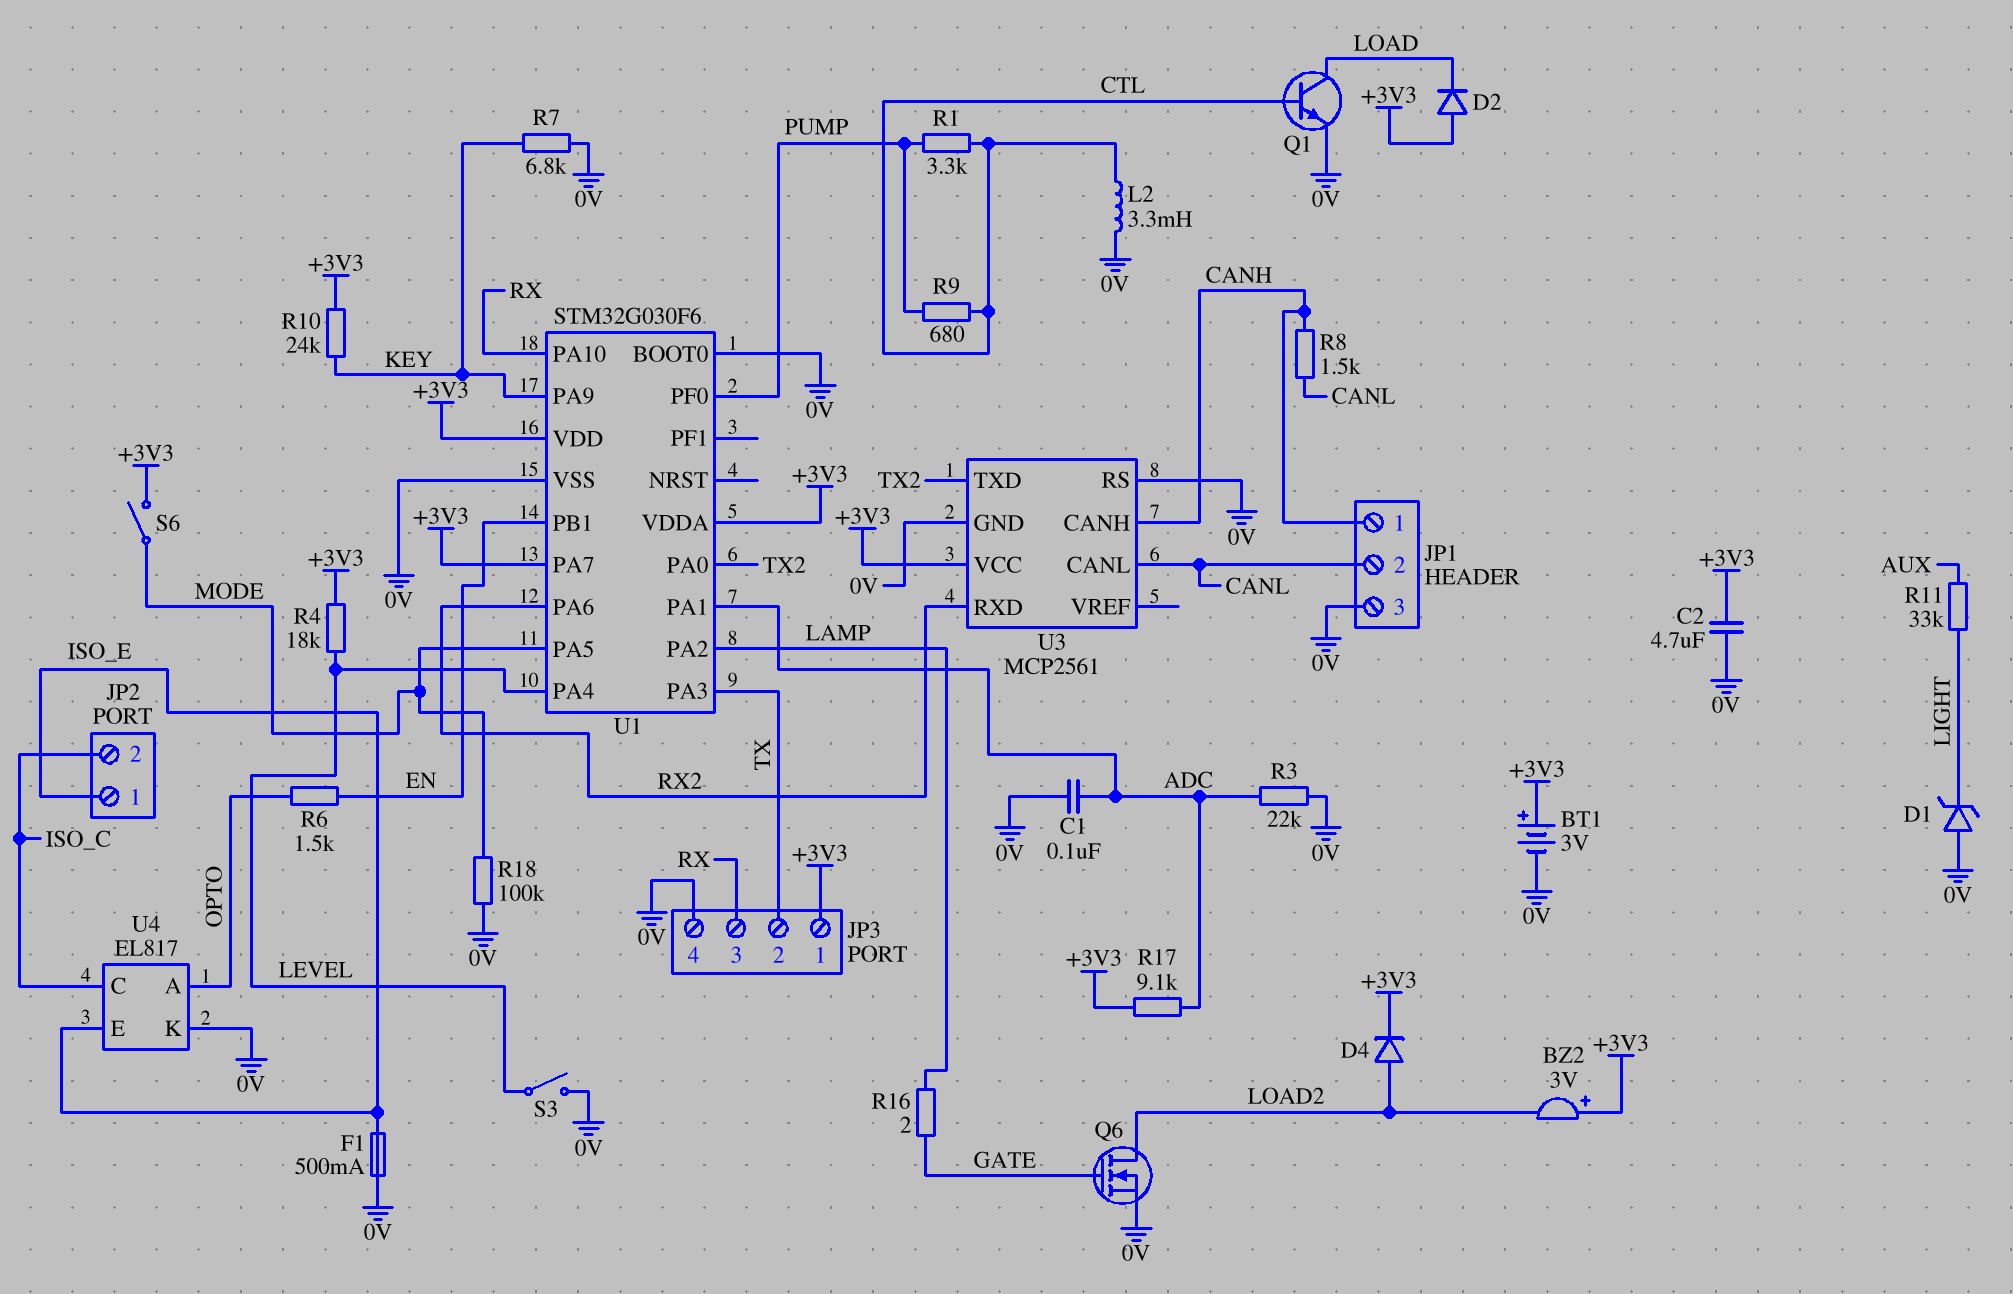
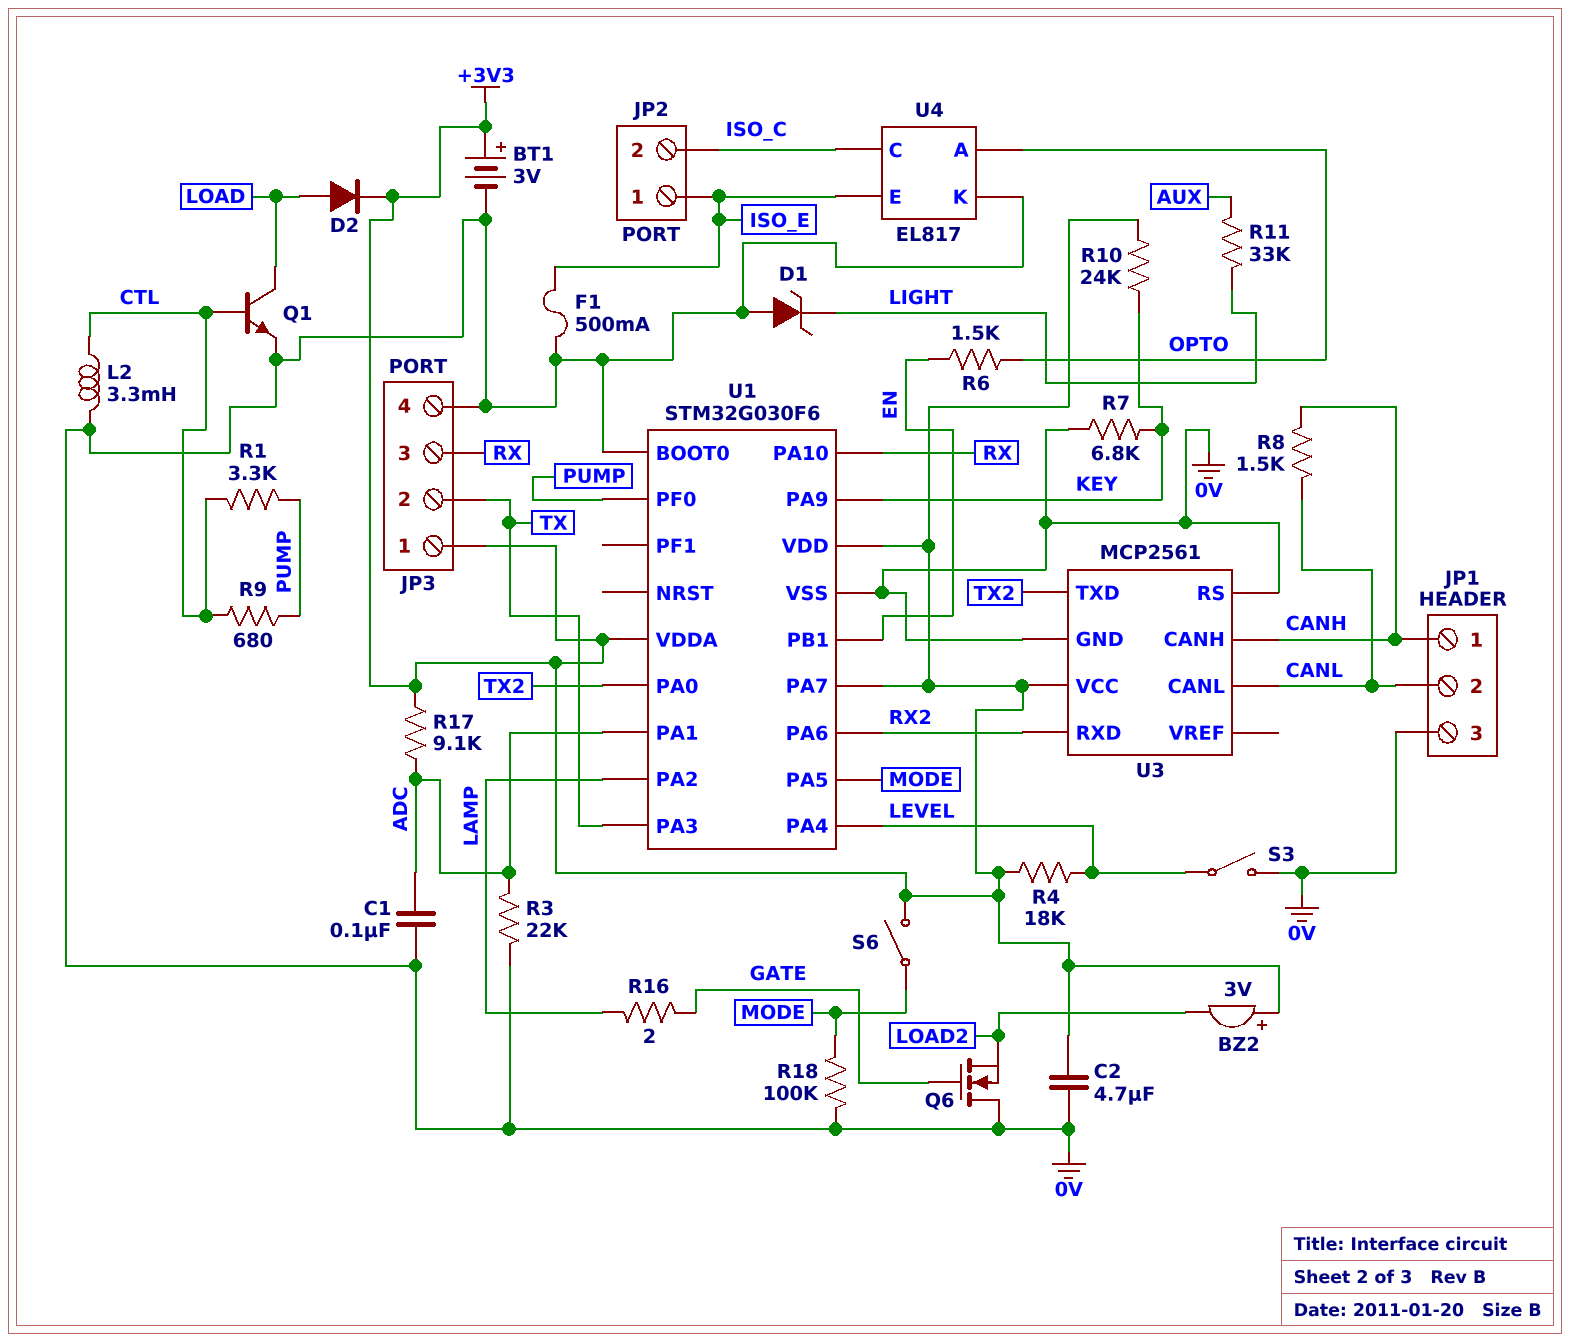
D2: diode (A +3V3, K LOAD) -> diode (A LOAD, K +3V3)
D4: diode (A LOAD2, K +3V3) -> none
Q6: NMOS (G GATE, D LOAD2, S 0V) -> NMOS (G GATE, D 0V, S LOAD2)

